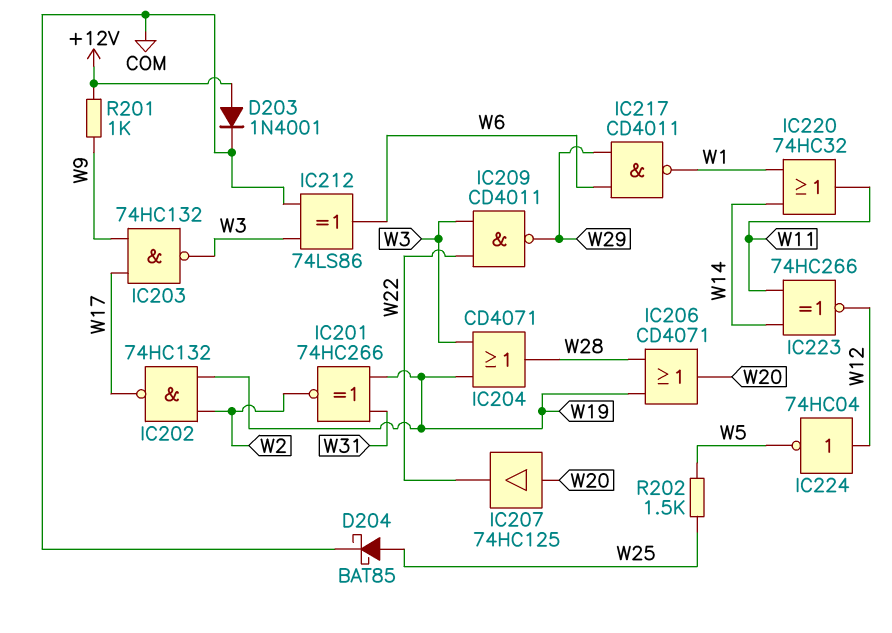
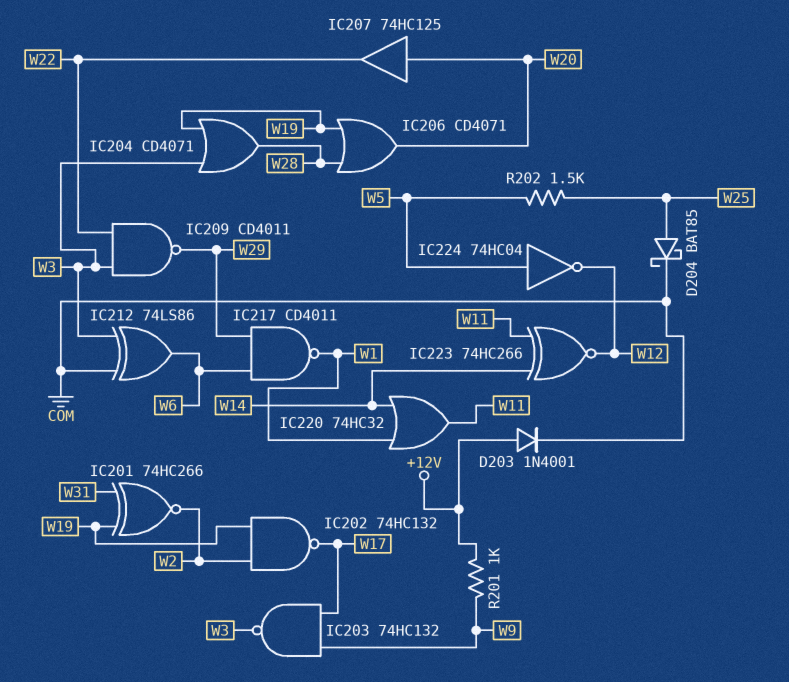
IC224: NOT 74HC04 (in W12, out W5) -> NOT 74HC04 (in W5, out W12)

